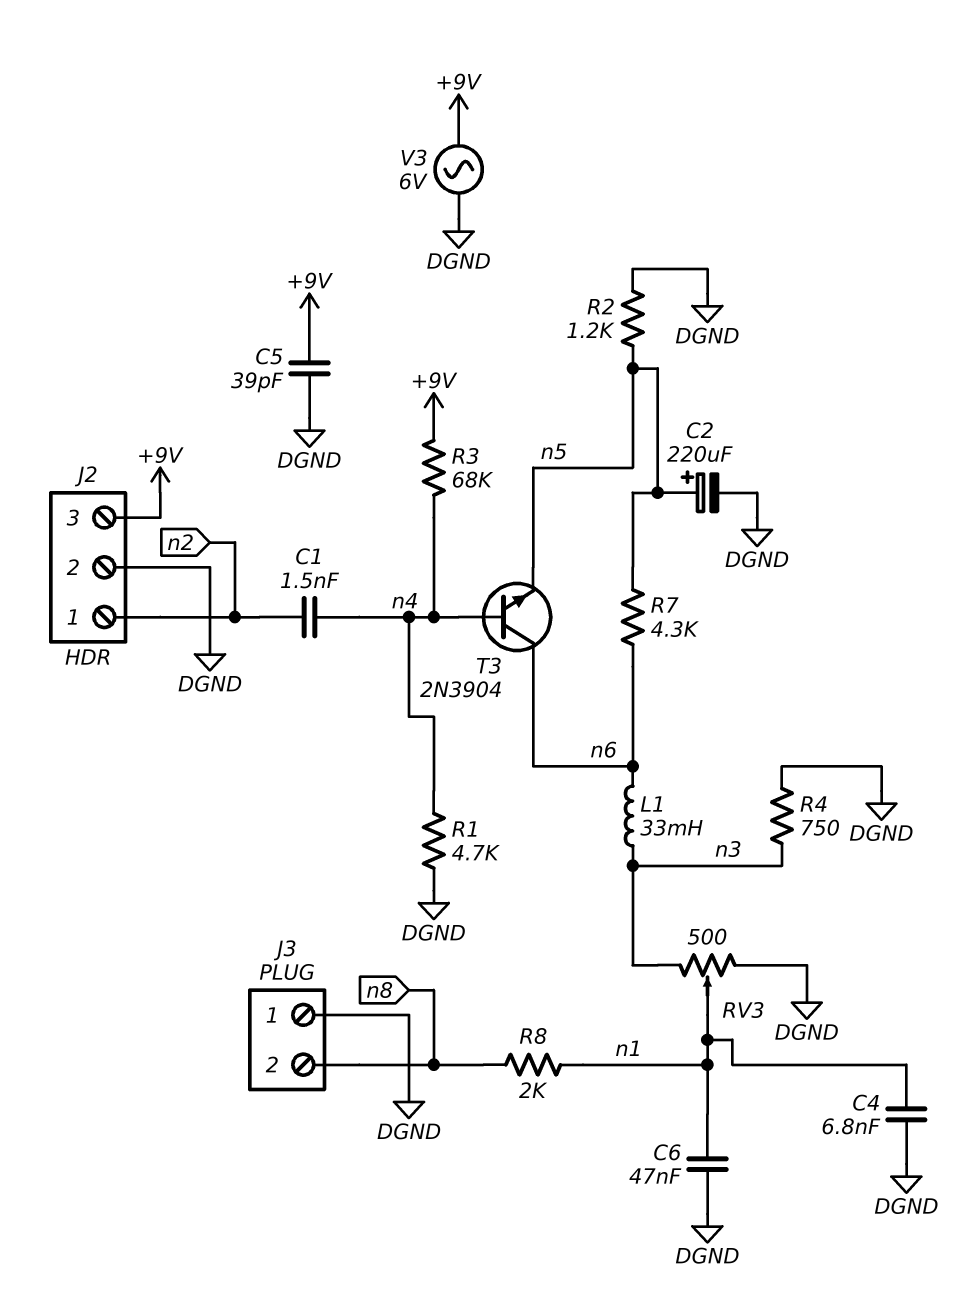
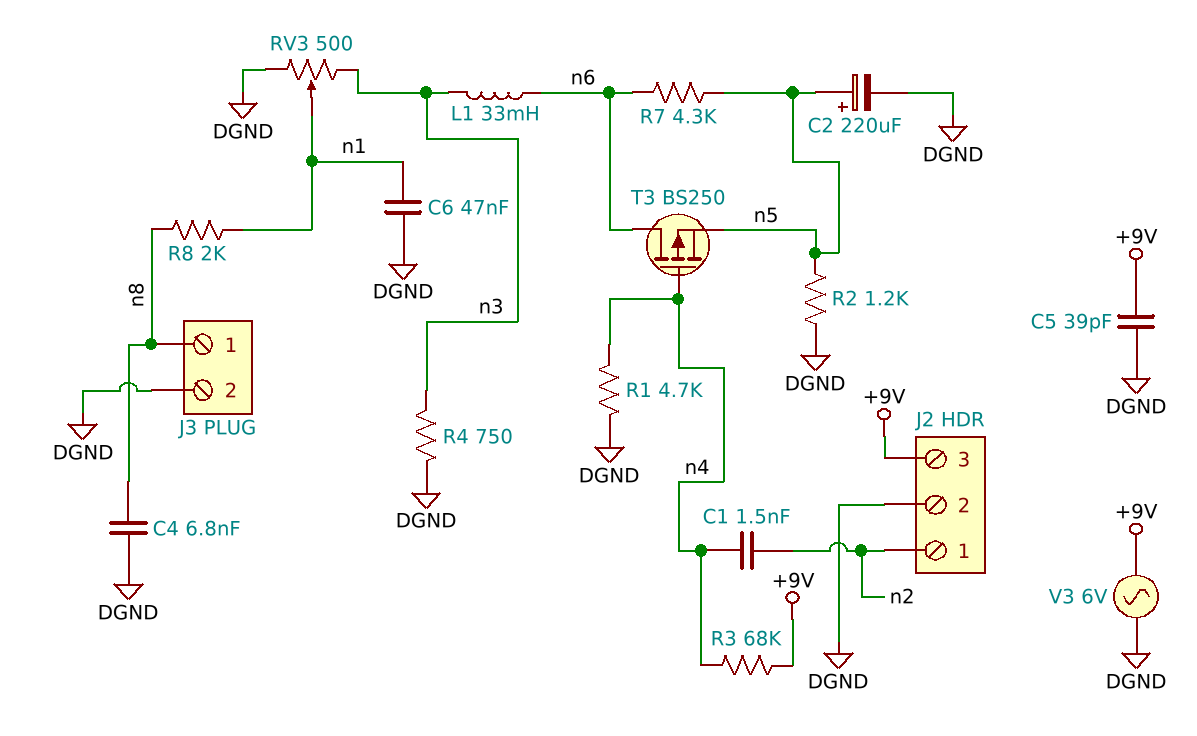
C4: 6.8nF (DGND, n1) -> 6.8nF (DGND, n8)
J3 pin 1: DGND -> n8
J3 pin 2: n8 -> DGND
T3: NPN 2N3904 (B n4, C n6, E n5) -> PMOS BS250 (G n4, D n6, S n5)

